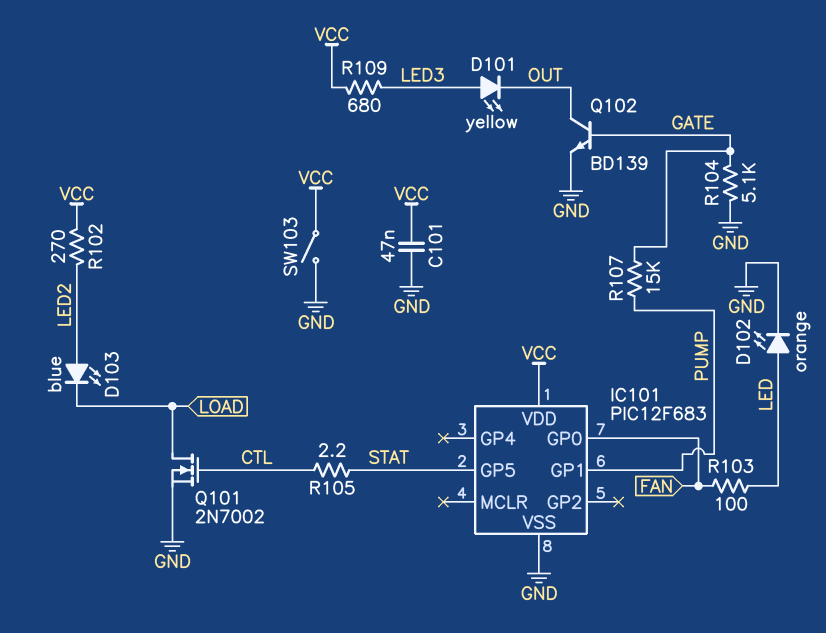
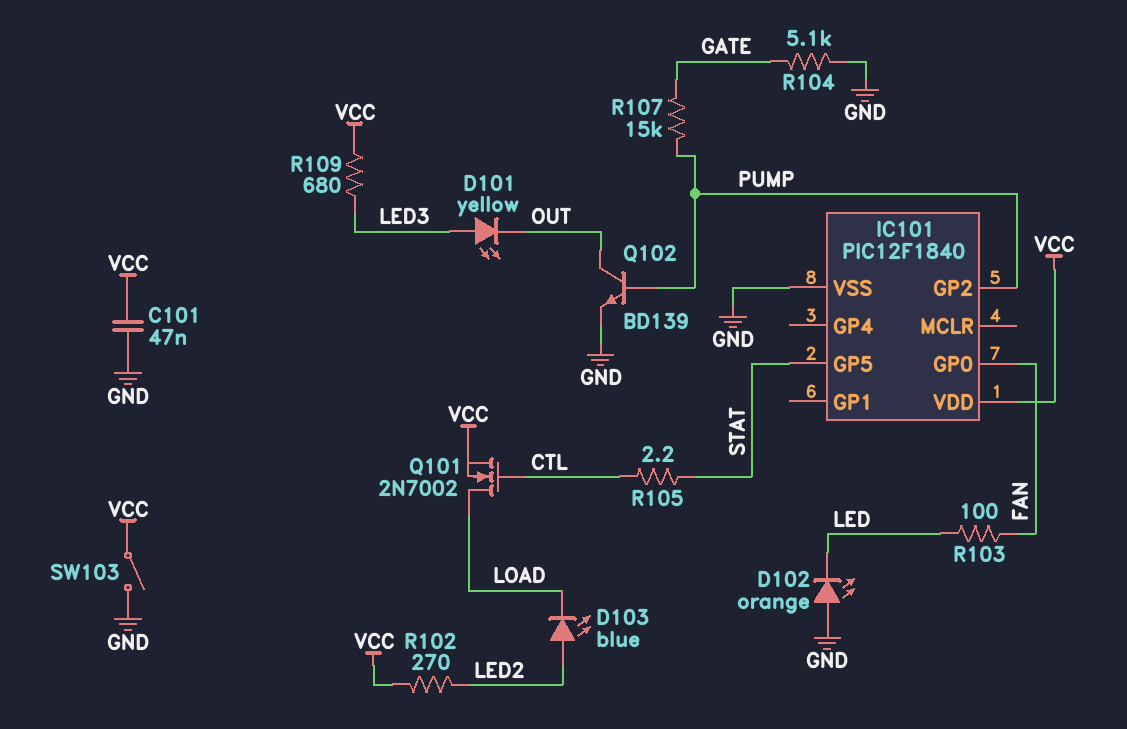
D102: LED orange (A LED, K GND) -> LED orange (A GND, K LED)
IC101: PIC12F683 -> PIC12F1840
IC101 pin GP1: PUMP -> none
IC101 pin GP2: none -> PUMP
Q101: NMOS 2N7002 (G CTL, D LOAD, S GND) -> NMOS 2N7002 (G CTL, D LOAD, S VCC)
Q102: NPN BD139 (B GATE, C OUT, E GND) -> NPN BD139 (B PUMP, C OUT, E GND)

